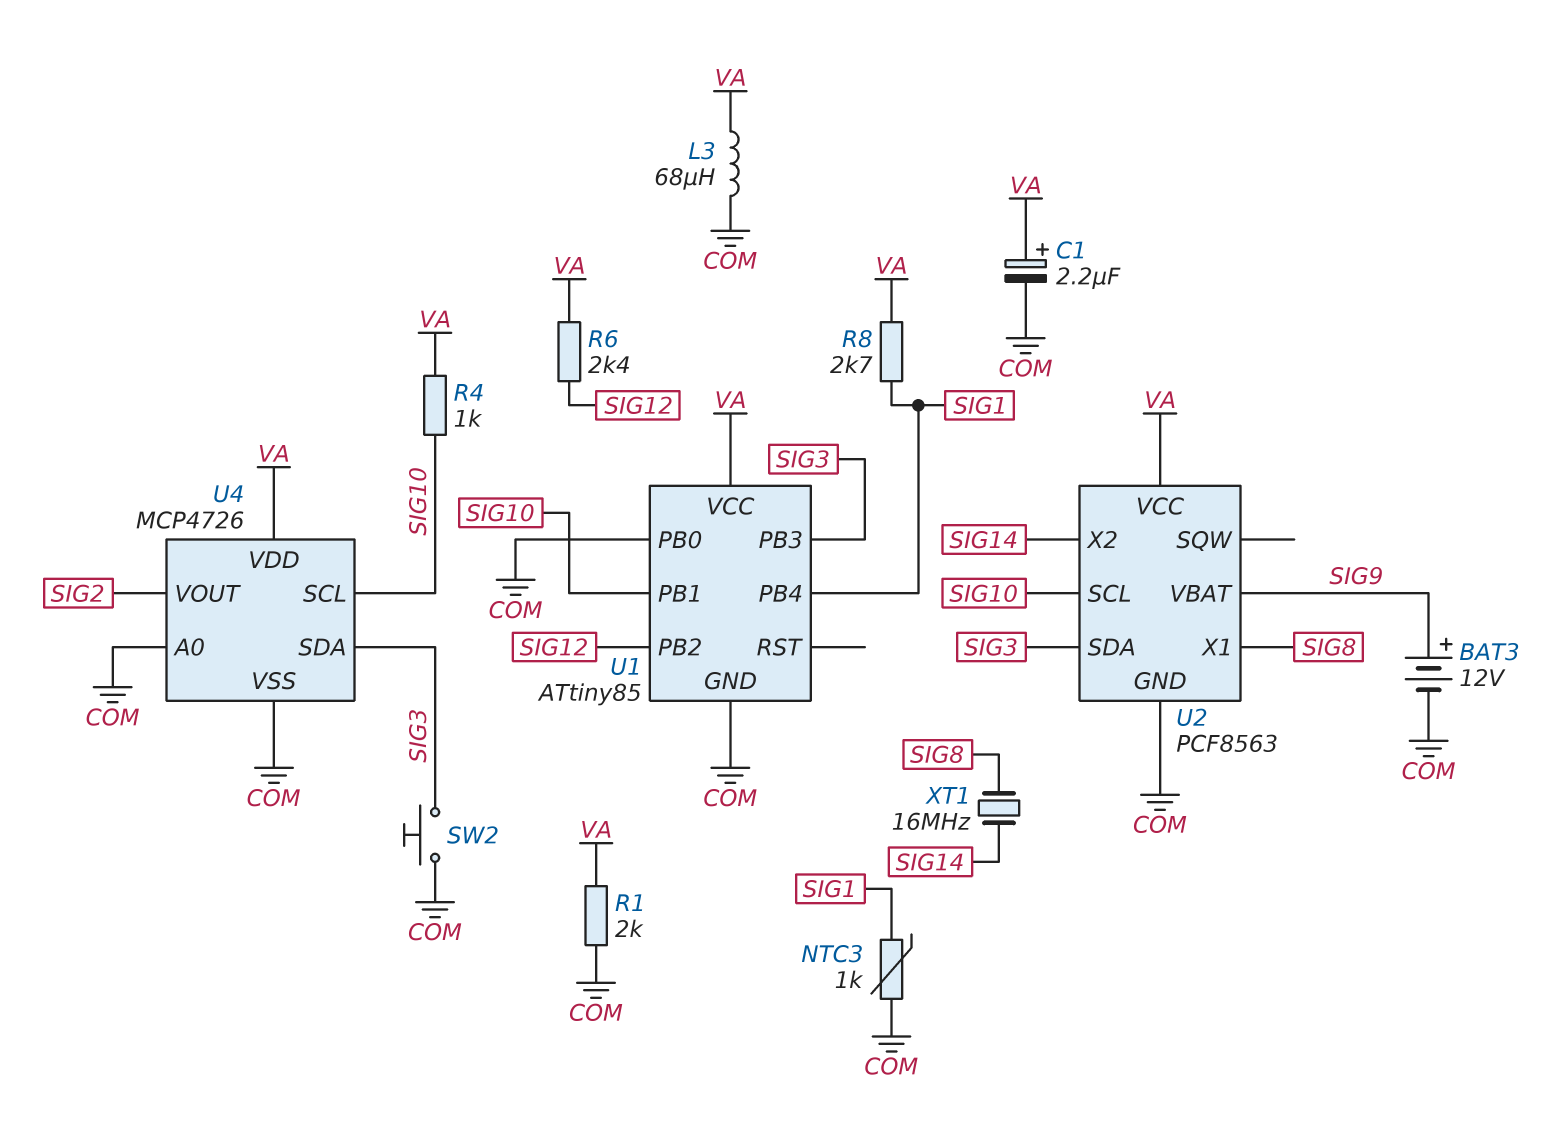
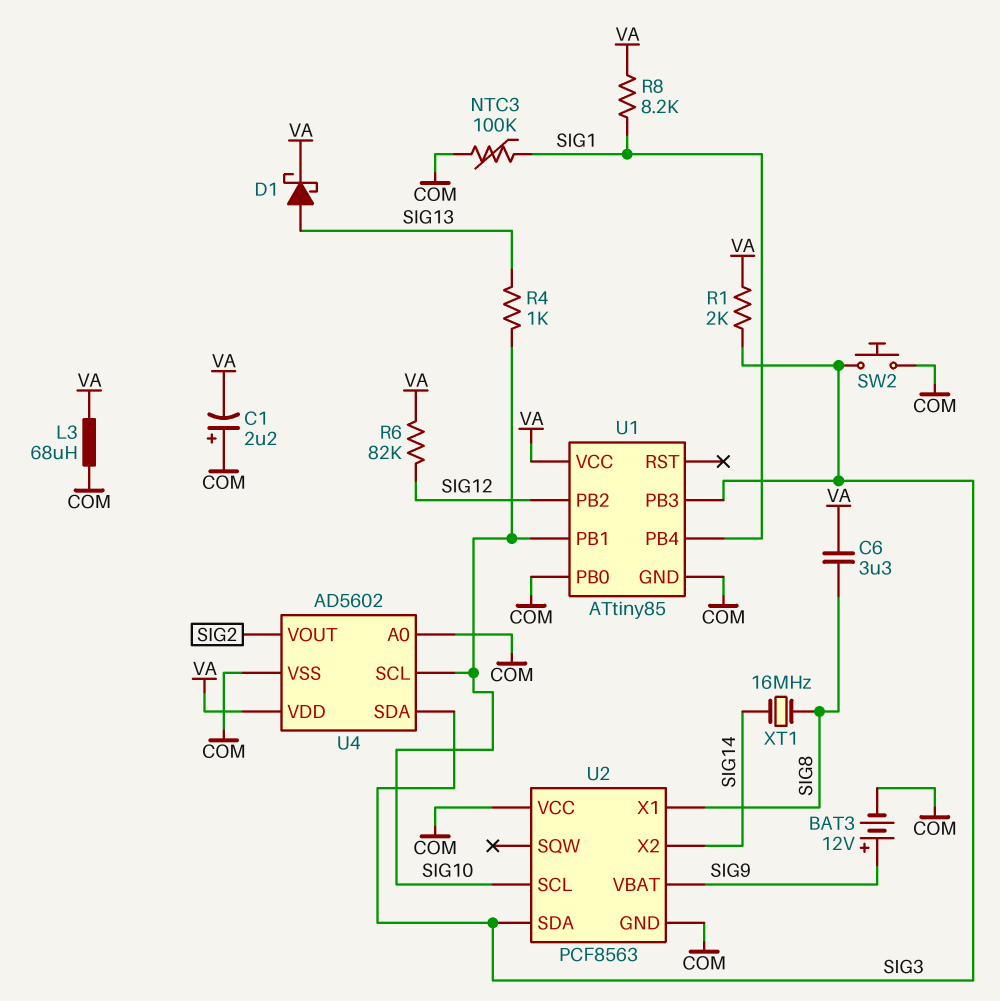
C1: 2.2uF (plus VA, minus COM) -> 2.2uF (plus COM, minus VA)
C6: none -> 3.3uF (SIG8, VA)
D1: none -> schottky (A SIG13, K VA)
NTC3: 1k (COM, SIG1) -> 100k (COM, SIG1)
R1: 2k (COM, VA) -> 2k (SIG3, VA)
R4: 1k (SIG10, VA) -> 1k (SIG10, SIG13)
R6: 2.4k (SIG12, VA) -> 82k (SIG12, VA)
R8: 2.7k (SIG1, VA) -> 8.2k (SIG1, VA)
U2 pin VCC: VA -> COM
U4: MCP4726 -> AD5602

